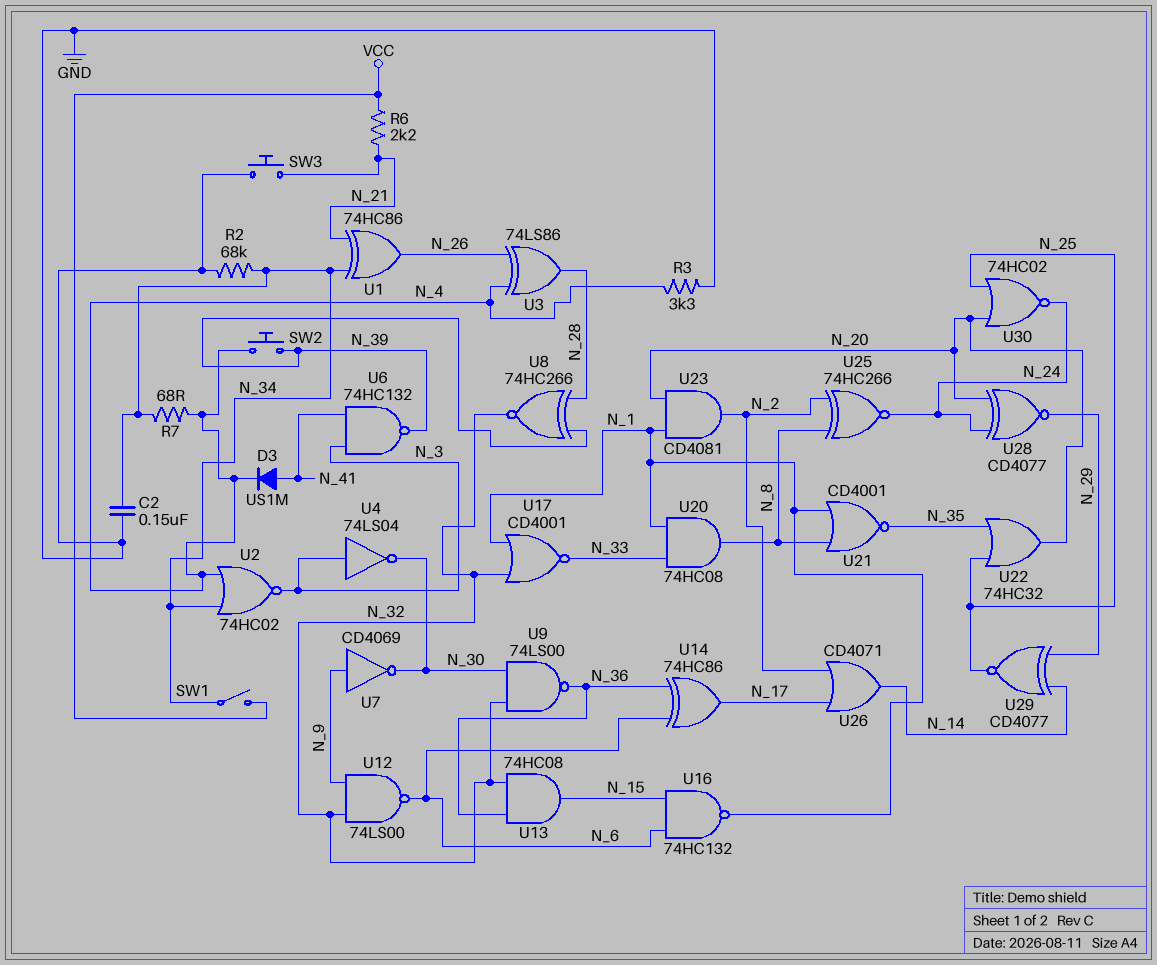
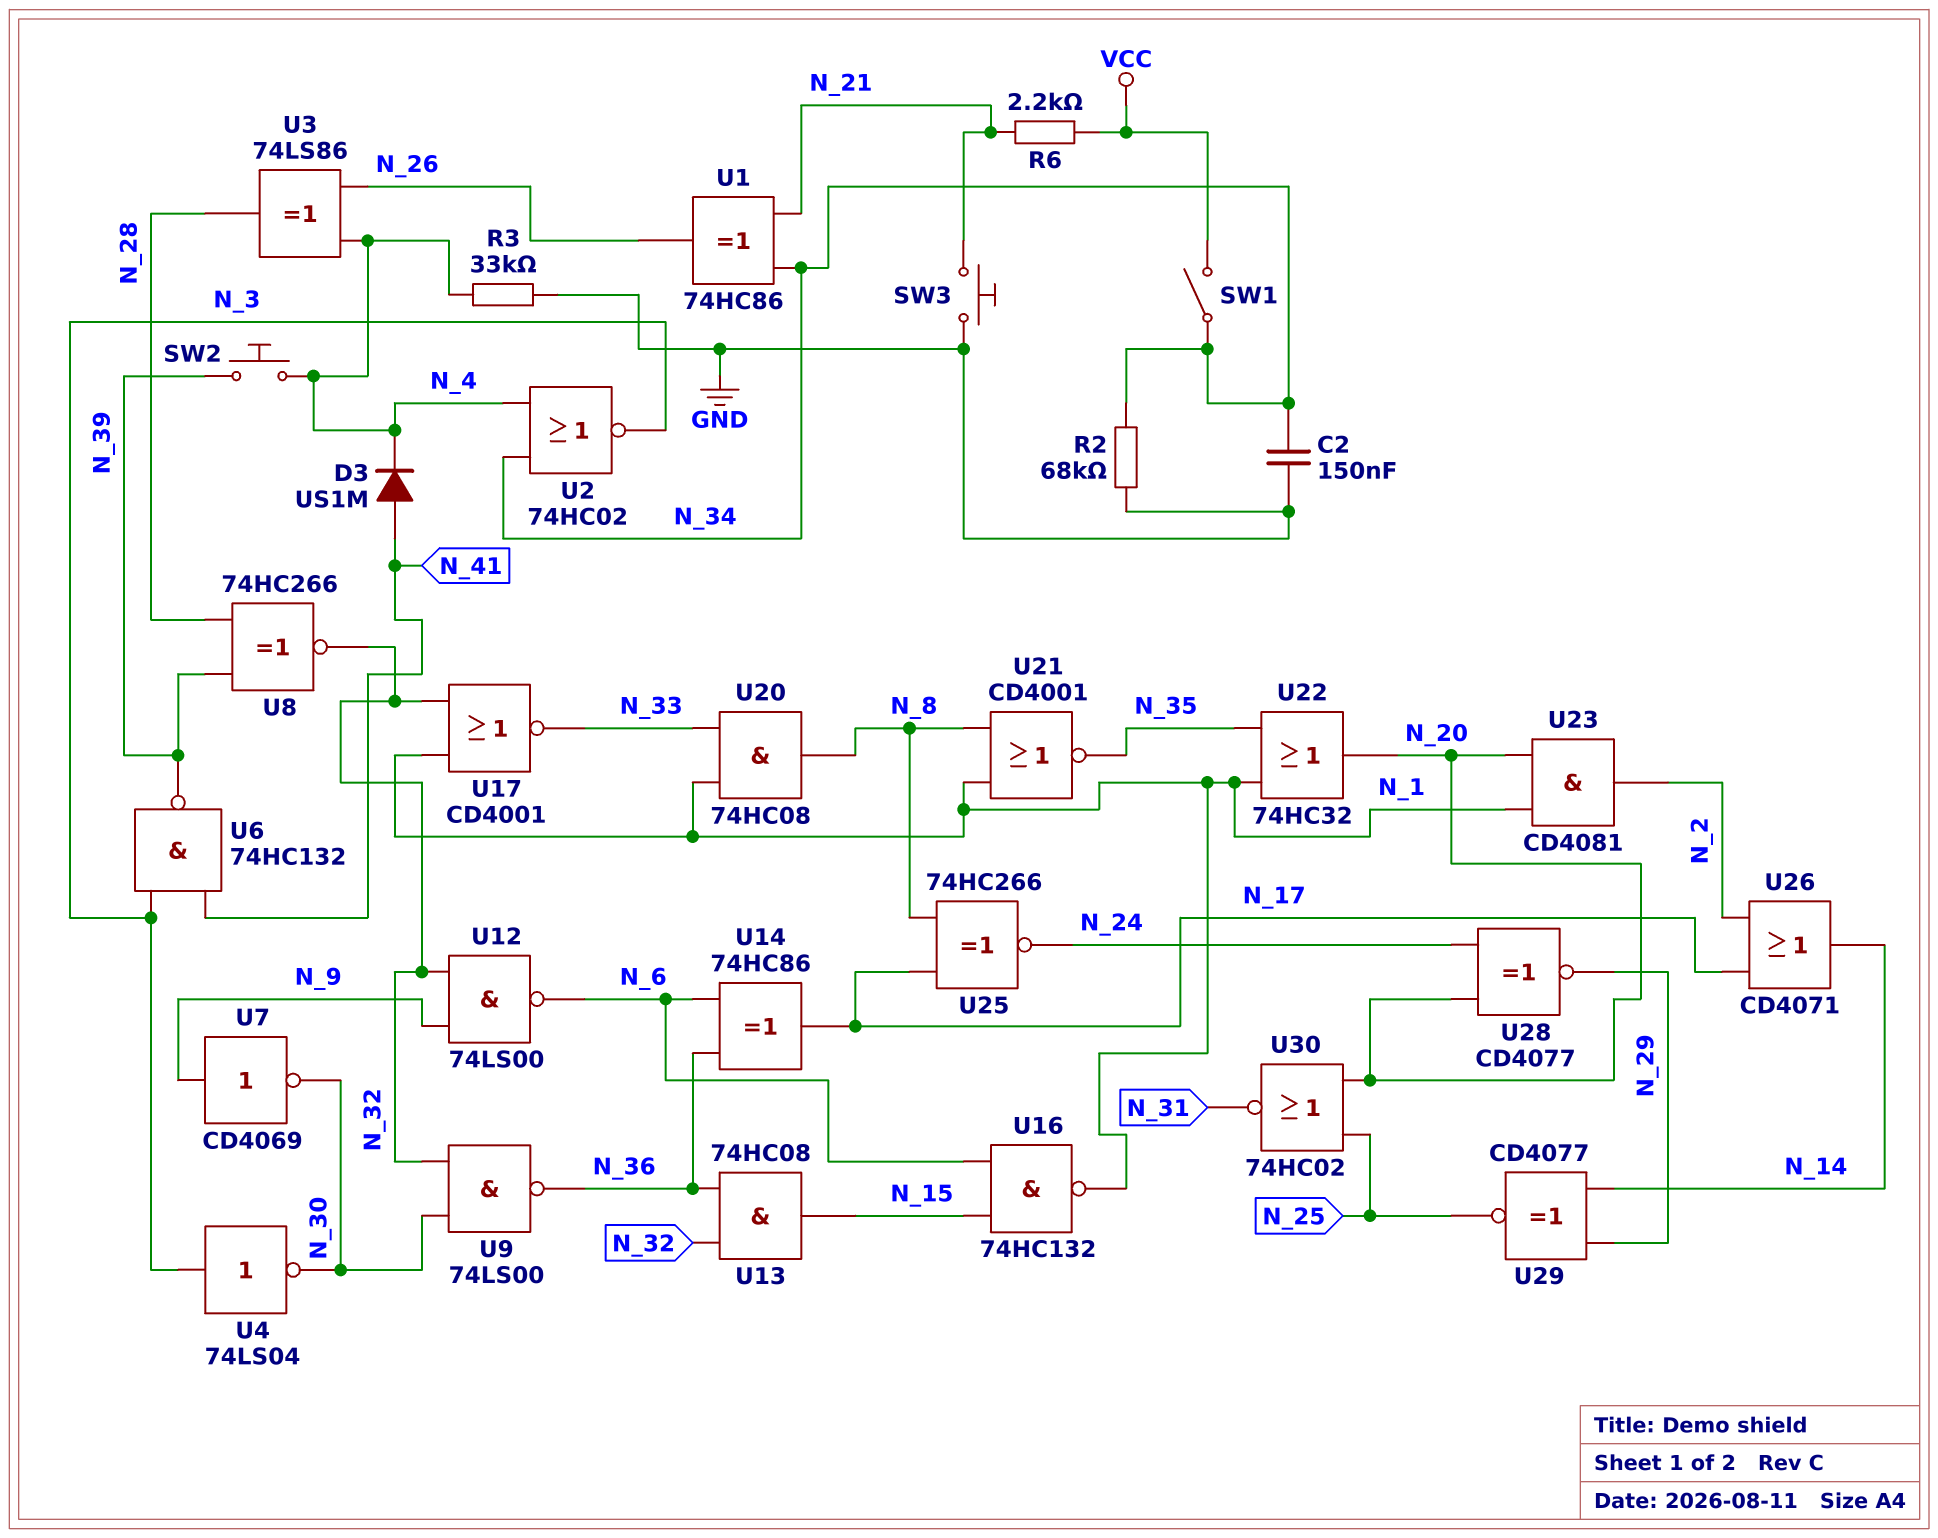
R3: 3.3k (GND, N_4) -> 33k (GND, N_4)
R7: 68 (N_4, N_34) -> none
U22: OR 74HC32 (in N_25, in N_35, out N_20) -> OR 74HC32 (in N_1, in N_35, out N_20)
U25: XNOR 74HC266 (in N_2, in N_8, out N_24) -> XNOR 74HC266 (in N_8, in N_17, out N_24)
U30: NOR 74HC02 (in N_20, in N_25, out N_24) -> NOR 74HC02 (in N_20, in N_25, out N_31)

